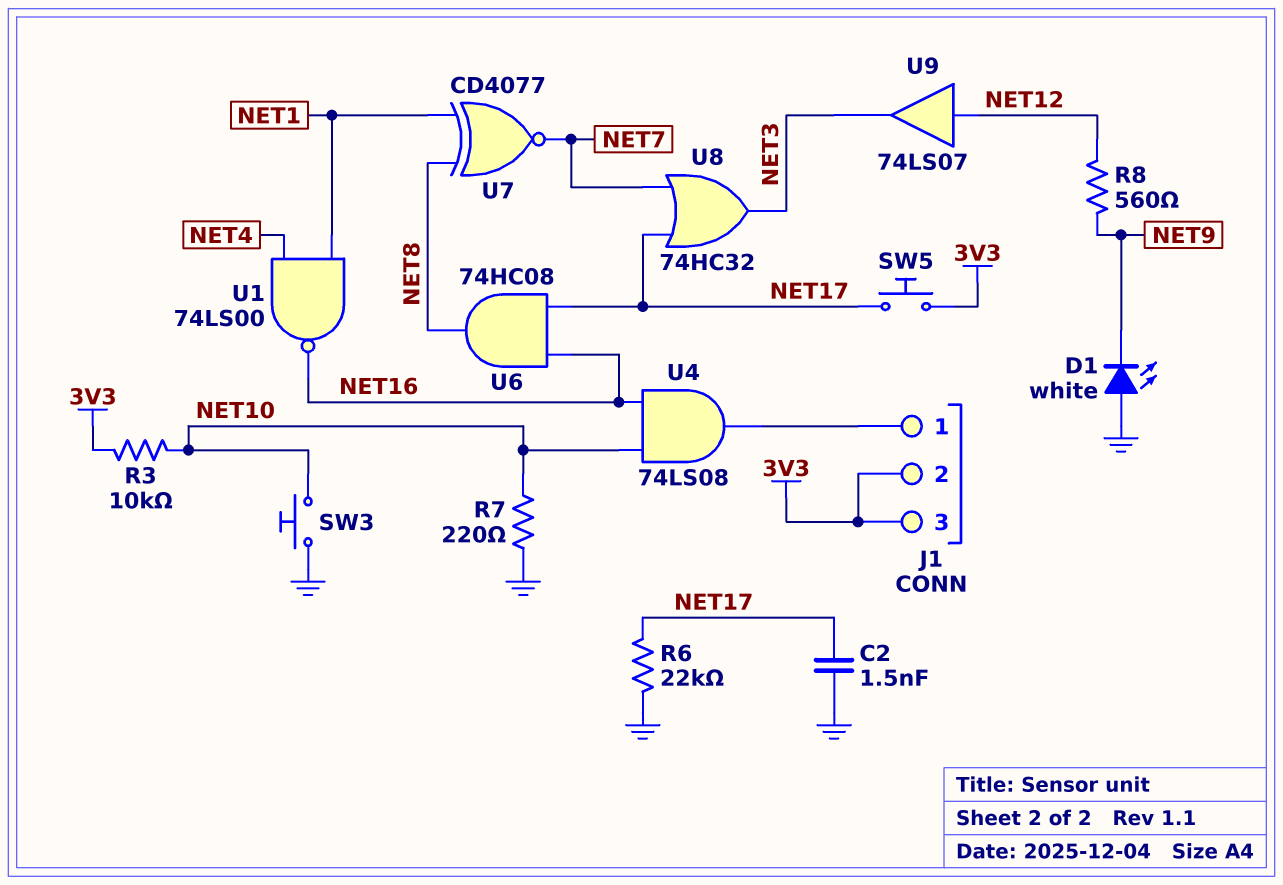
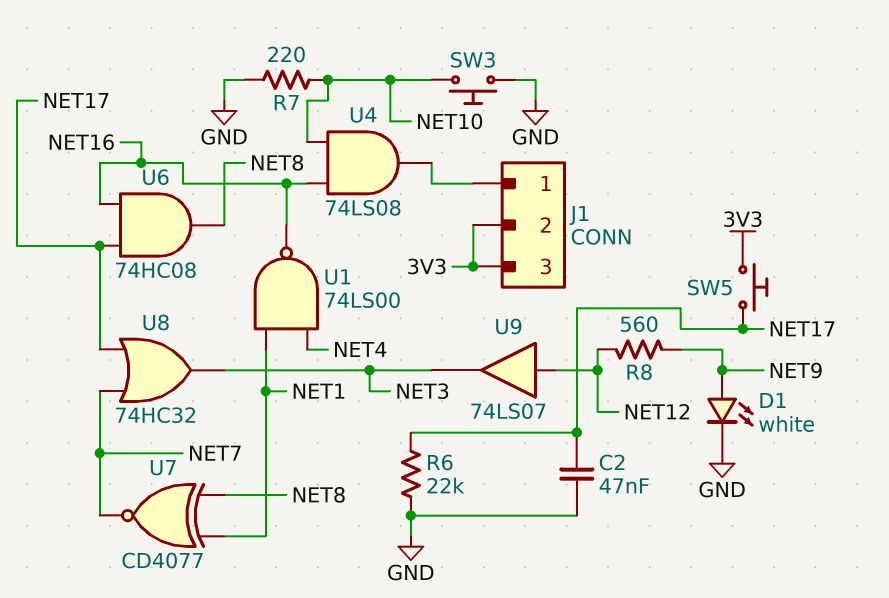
C2: 1.5nF (GND, NET17) -> 47nF (GND, NET17)
D1: LED white (A GND, K NET9) -> LED white (A NET9, K GND)
R3: 10k (3V3, NET10) -> none

